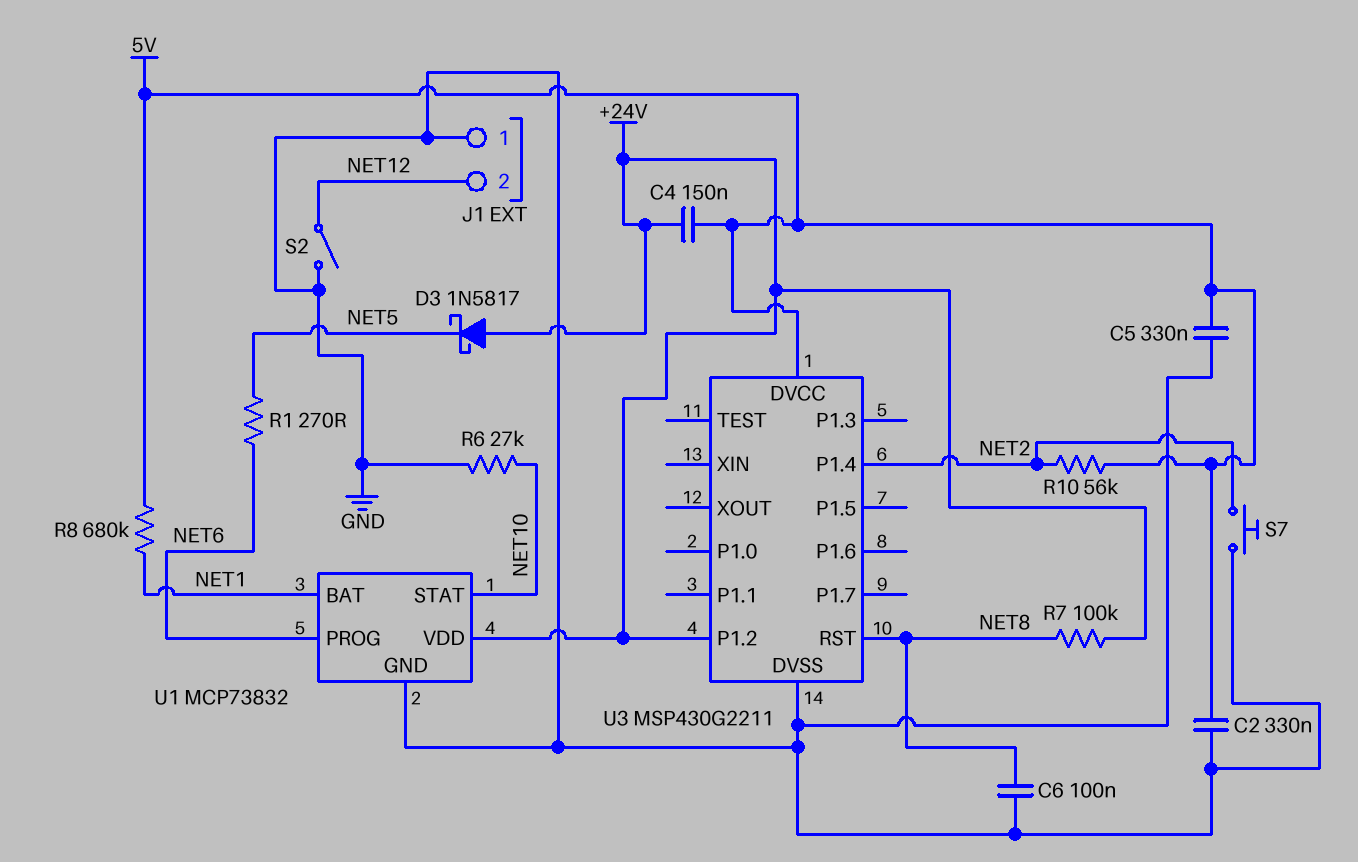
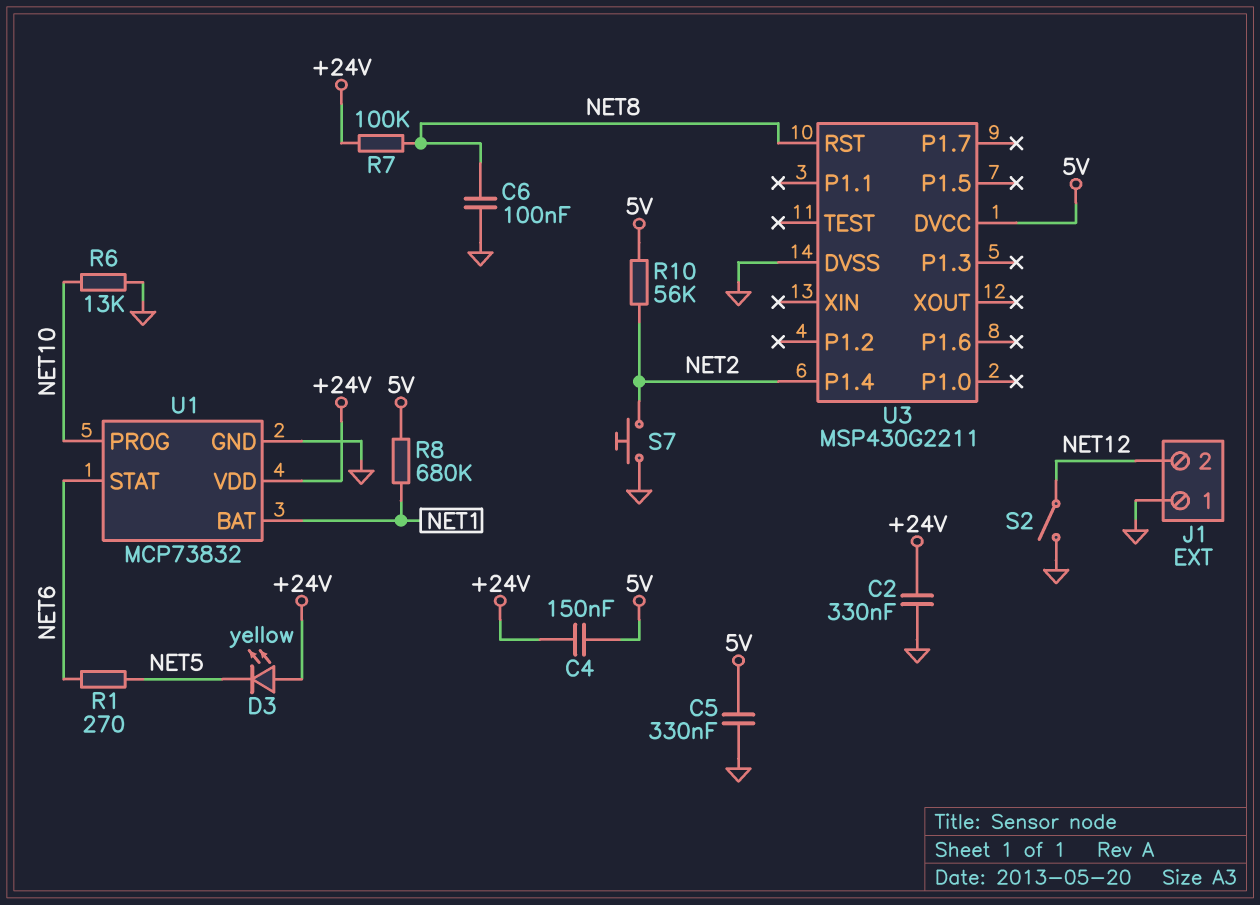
C2: 330nF (5V, GND) -> 330nF (+24V, GND)
D3: schottky 1N5817 (A +24V, K NET5) -> LED yellow (A +24V, K NET5)
R6: 27k (GND, NET10) -> 13k (GND, NET10)
U1 pin PROG: NET6 -> NET10
U1 pin STAT: NET10 -> NET6
U3 pin P1.2: +24V -> none

